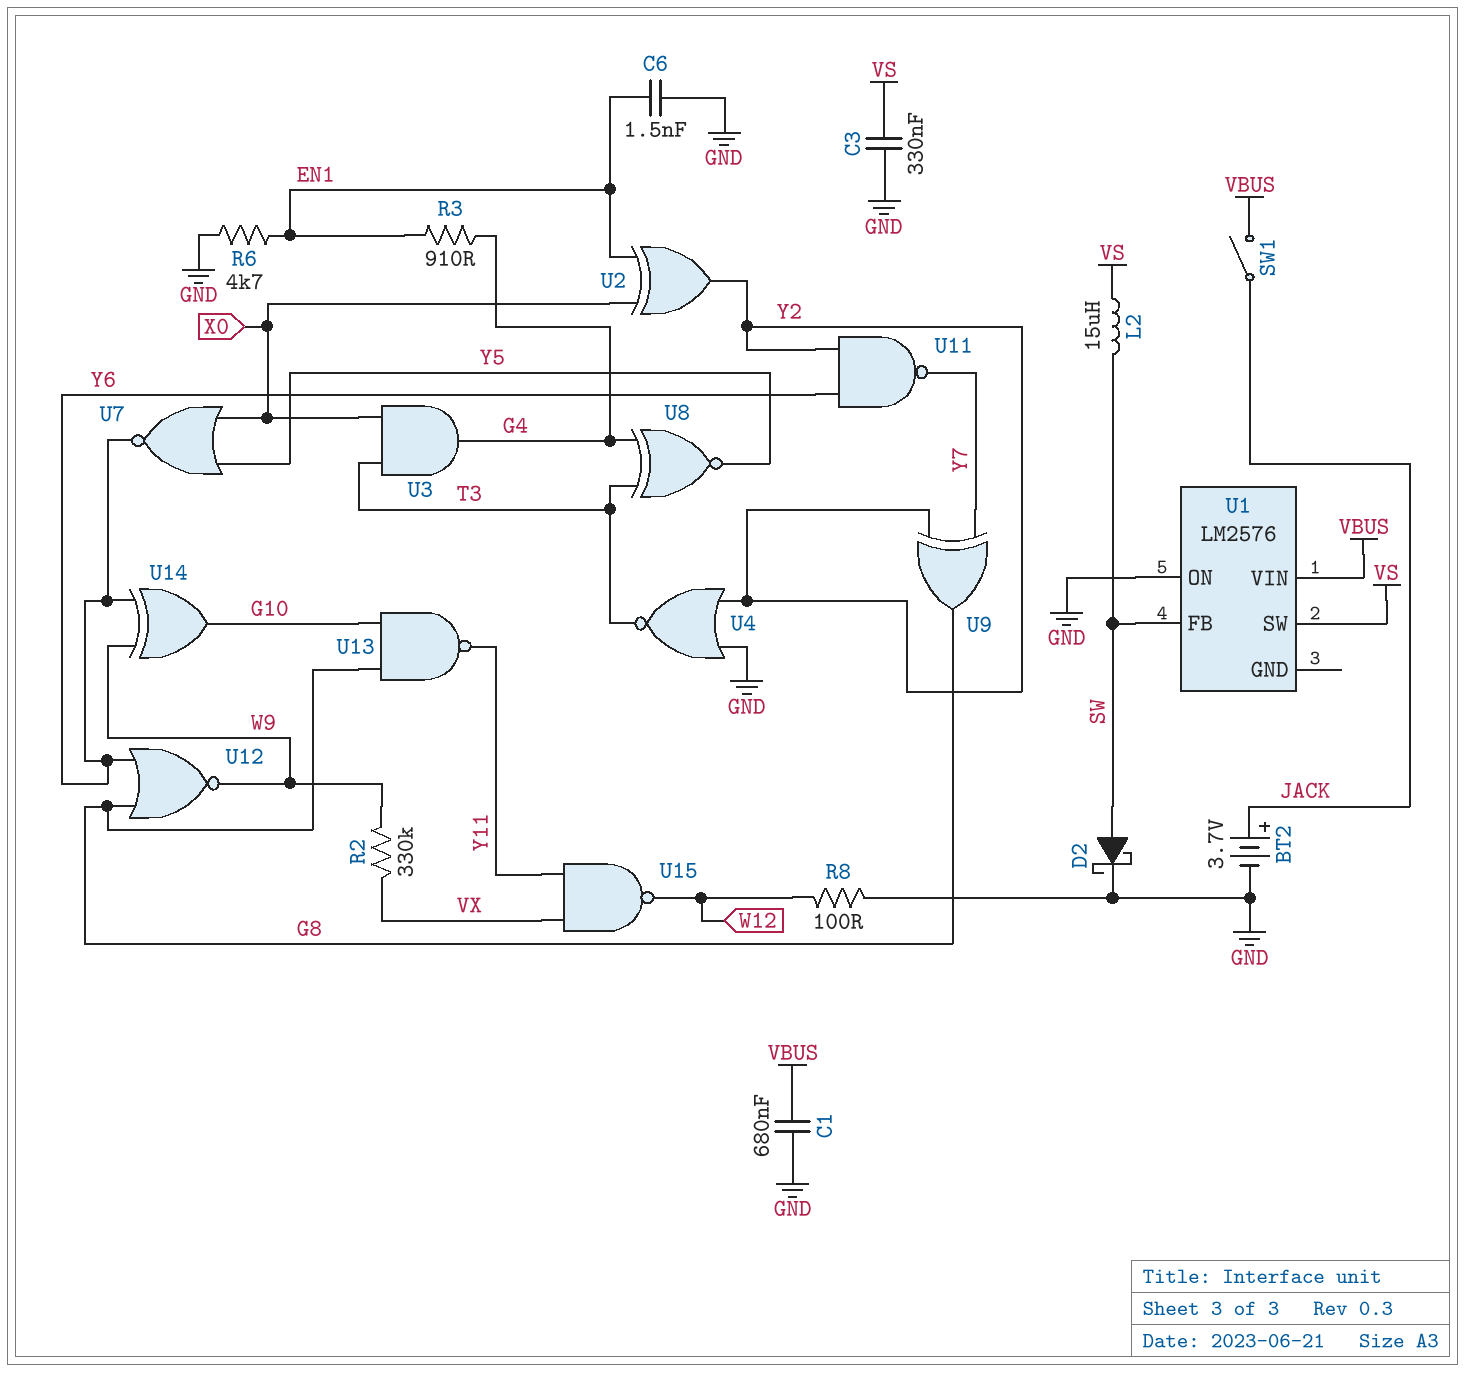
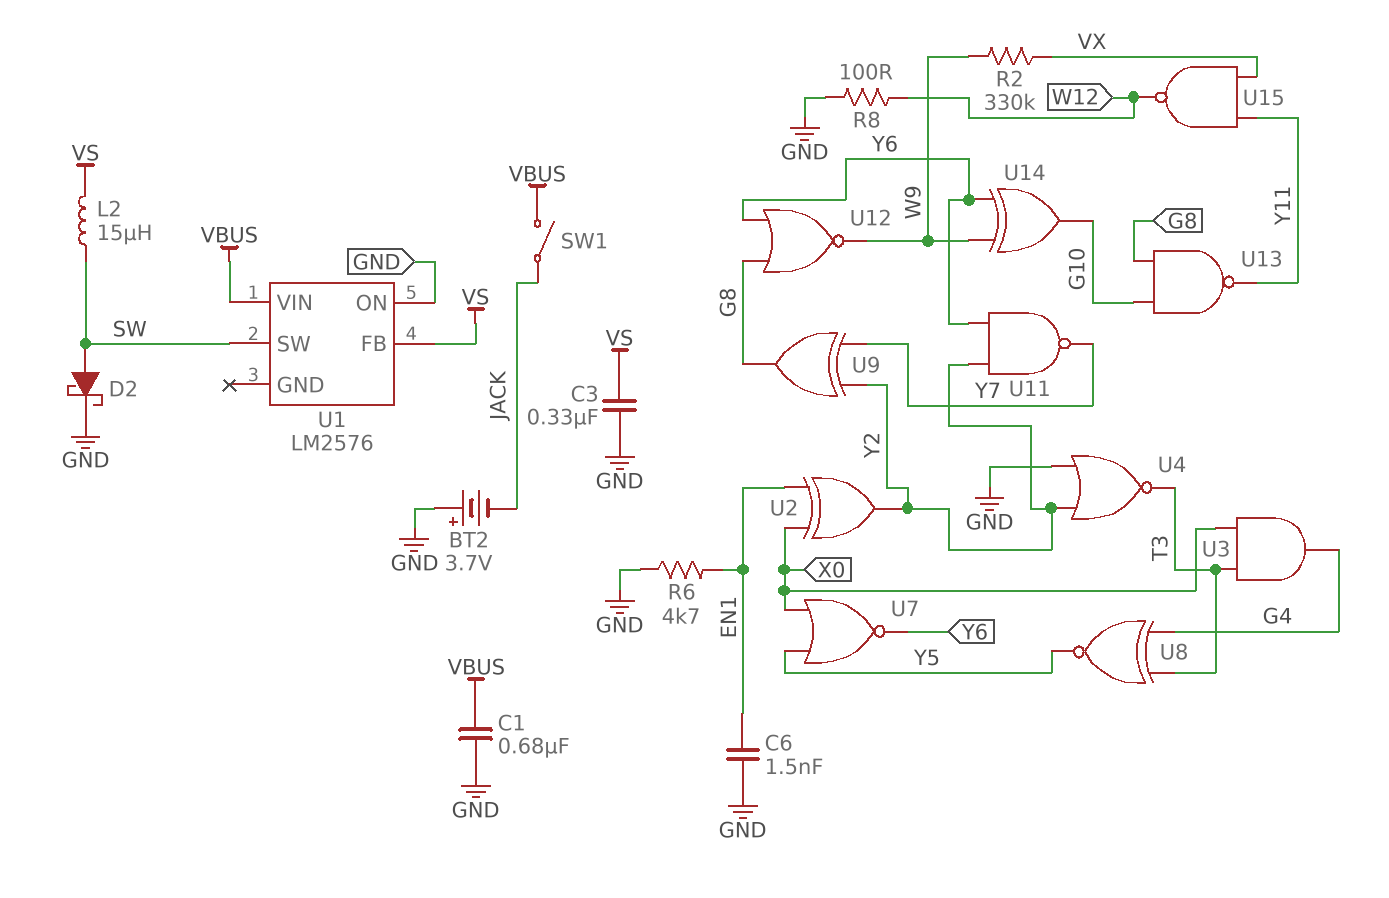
BT2: 3.7V (plus JACK, minus GND) -> 3.7V (plus GND, minus JACK)
R3: 910 (EN1, G4) -> none
U1 pin FB: SW -> VS
U1 pin SW: VS -> SW

